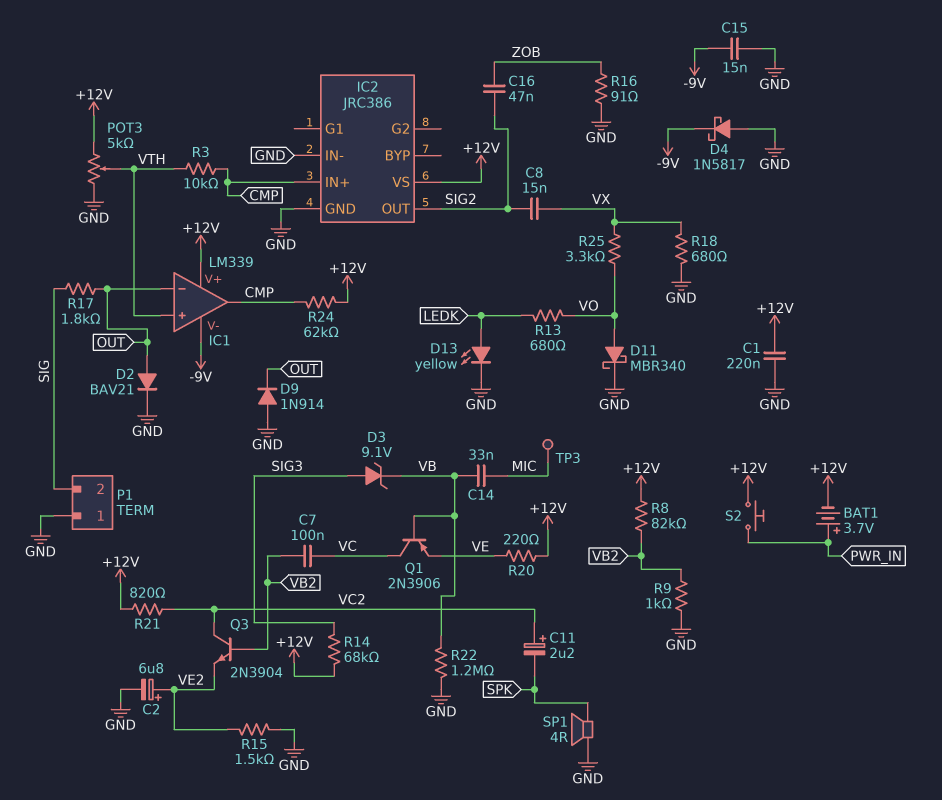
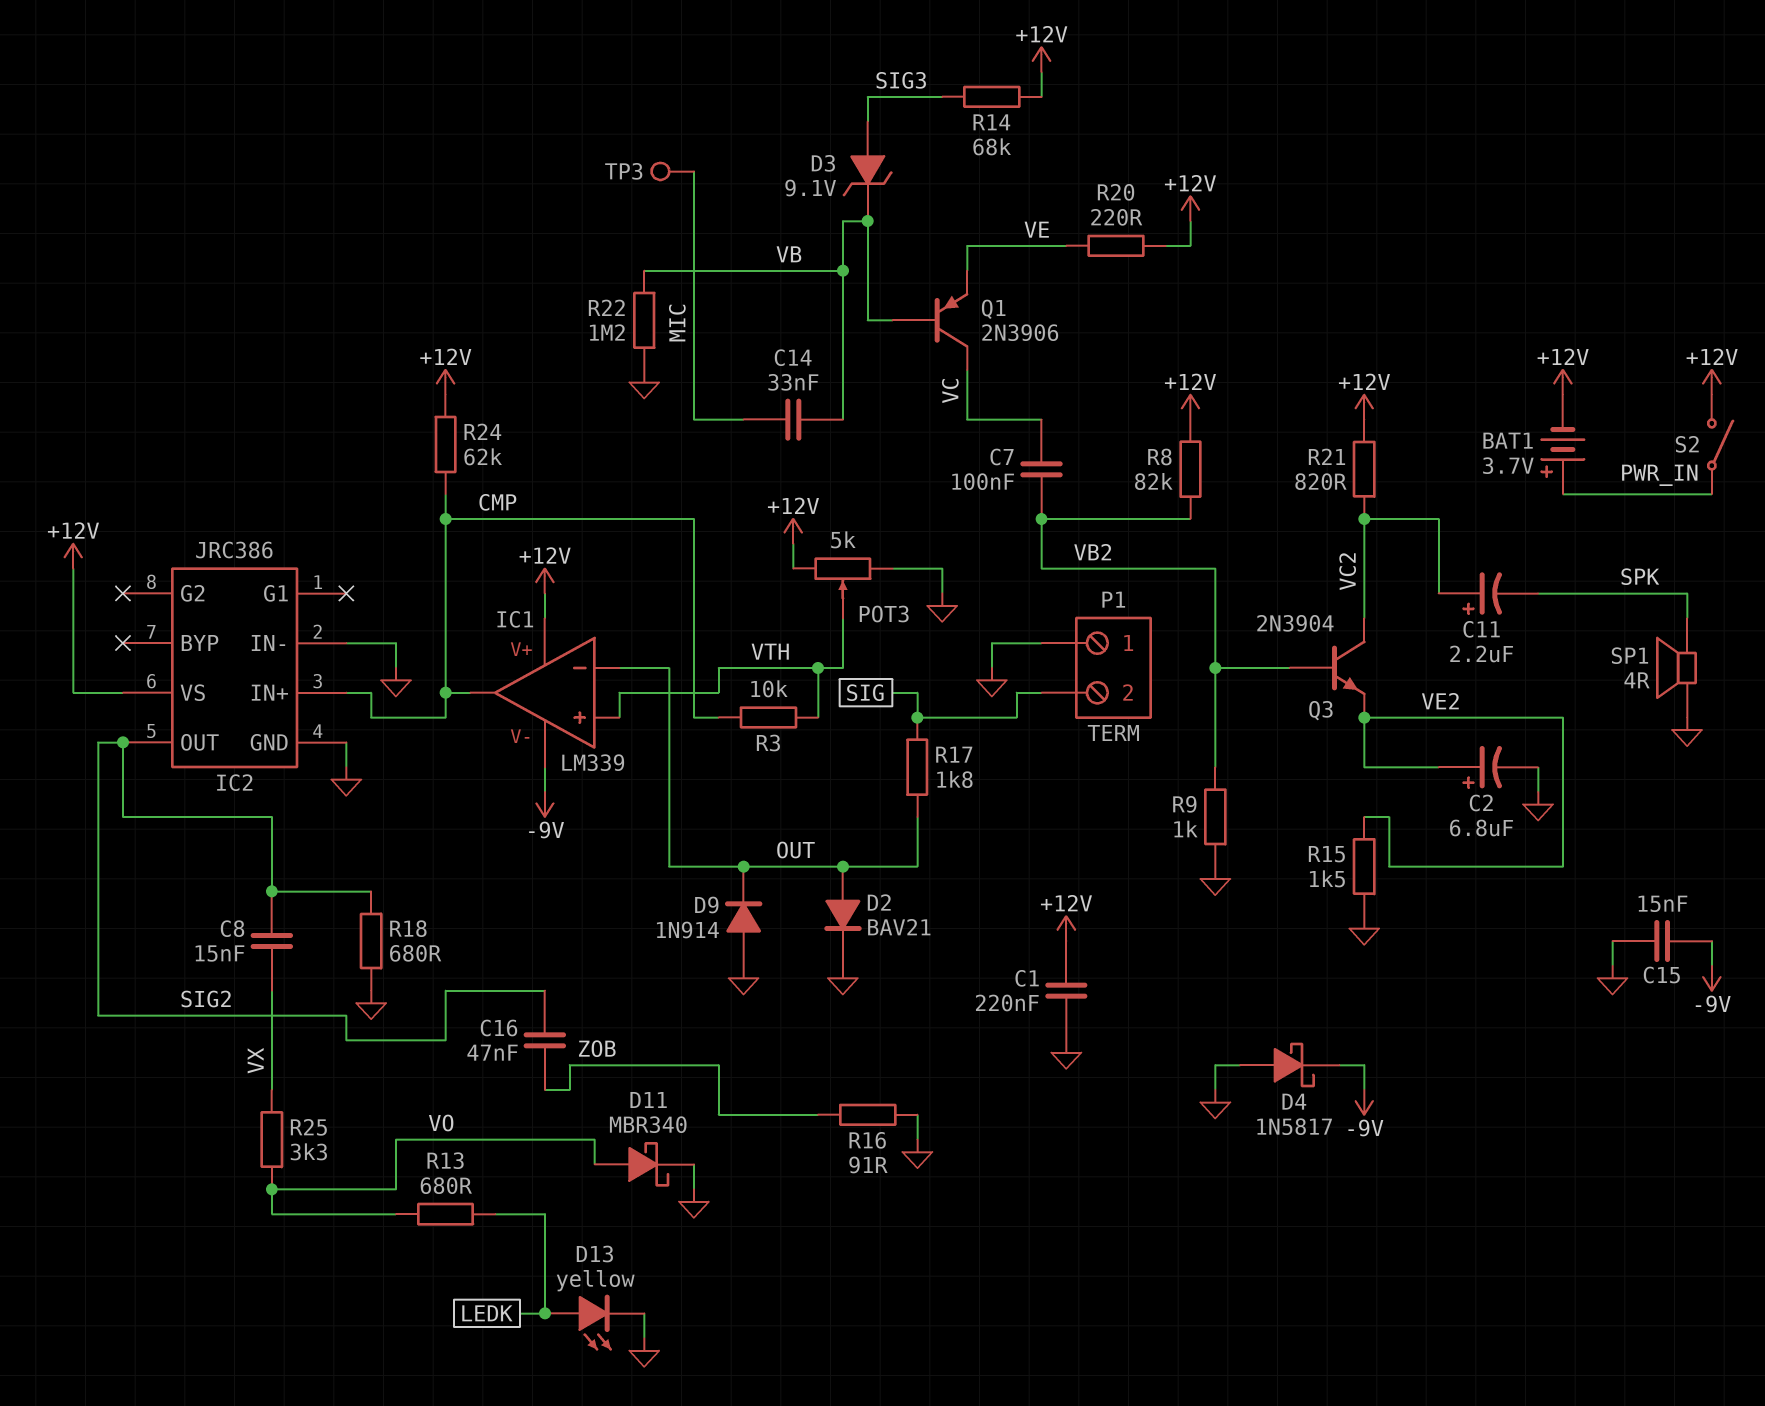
R18: 680 (GND, VX) -> 680 (GND, SIG2)
S2: button (+12V, PWR_IN) -> switch (+12V, PWR_IN)

